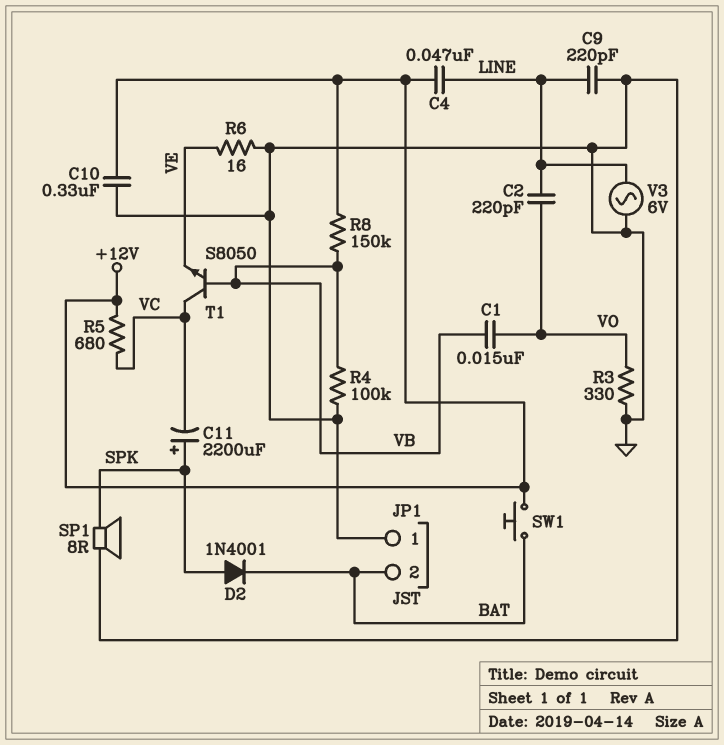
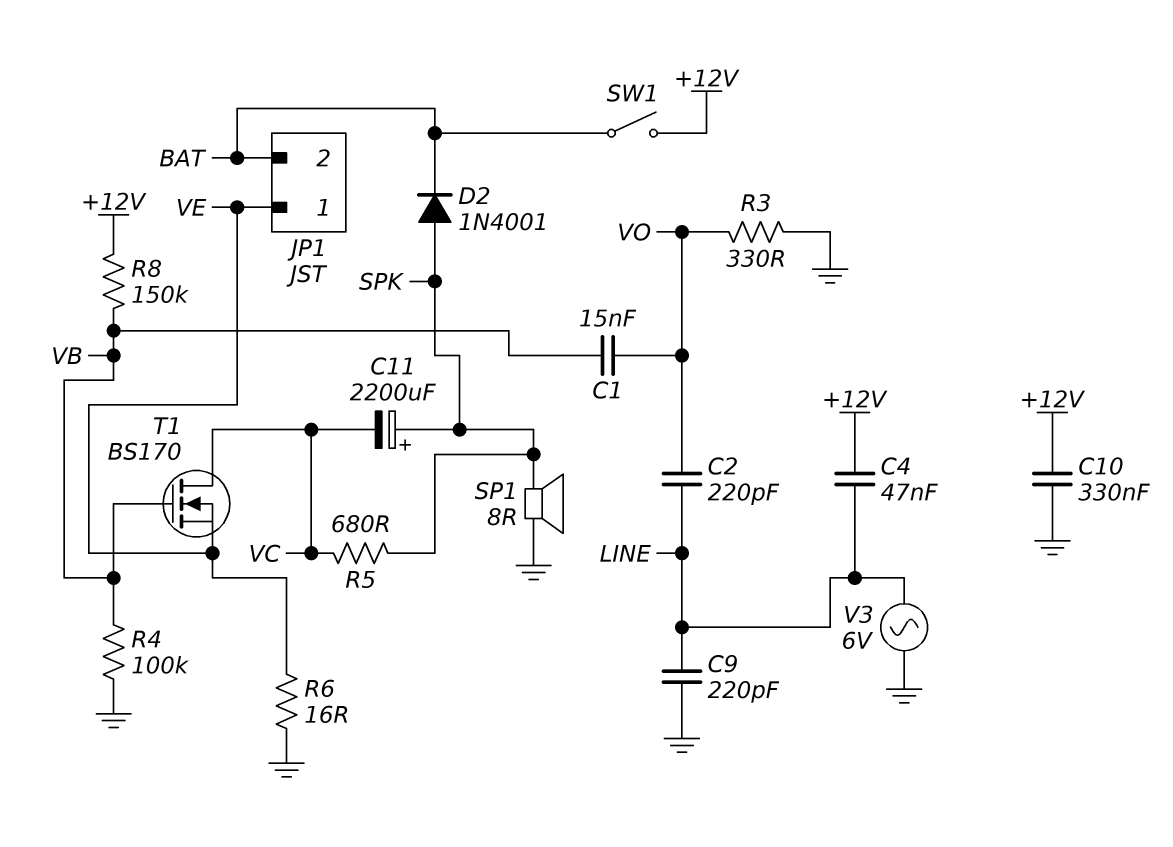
JP1 pin 1: GND -> VE
R5: 680 (+12V, VC) -> 680 (SPK, VC)
SW1: button (+12V, BAT) -> switch (+12V, BAT)
T1: NPN S8050 (B VB, C VC, E VE) -> NMOS BS170 (G VB, D VC, S VE)

